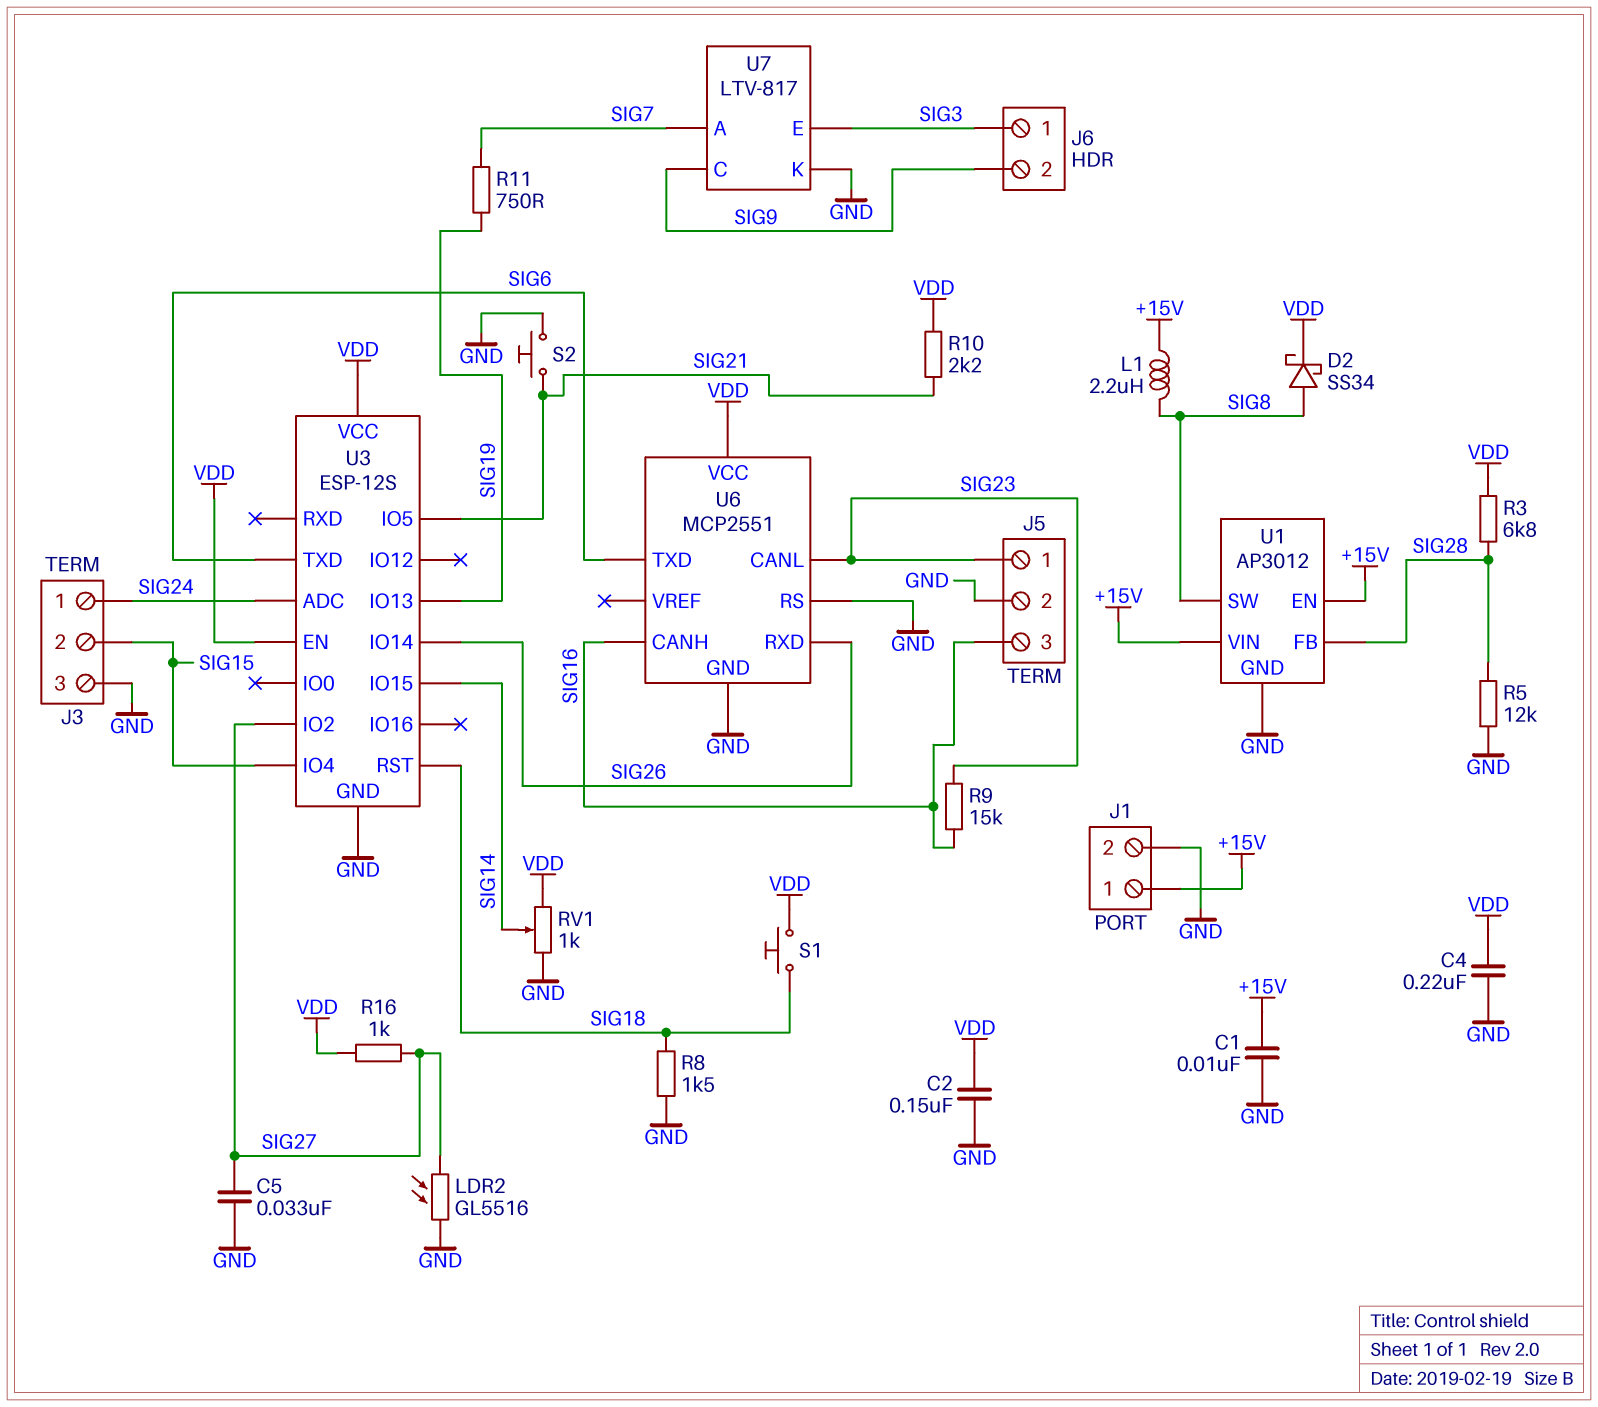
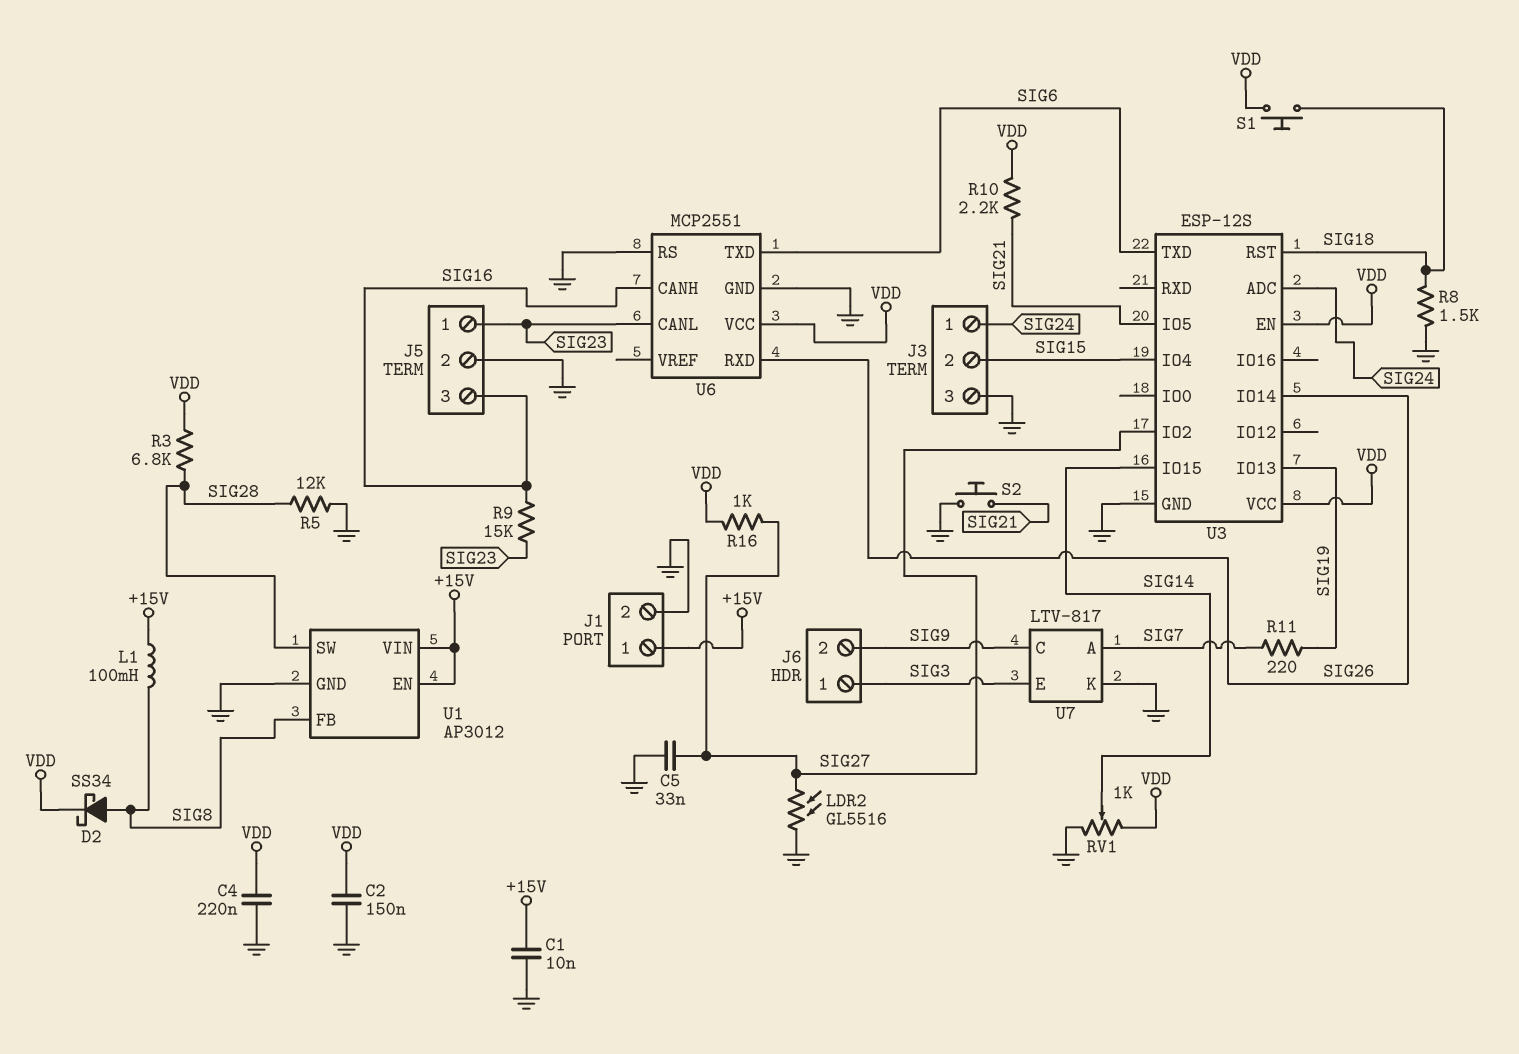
L1: 2.2uH (+15V, SIG8) -> 100mH (+15V, SIG8)
R11: 750 (SIG7, SIG19) -> 220 (SIG7, SIG19)
U1 pin FB: SIG28 -> SIG8
U1 pin SW: SIG8 -> SIG28

